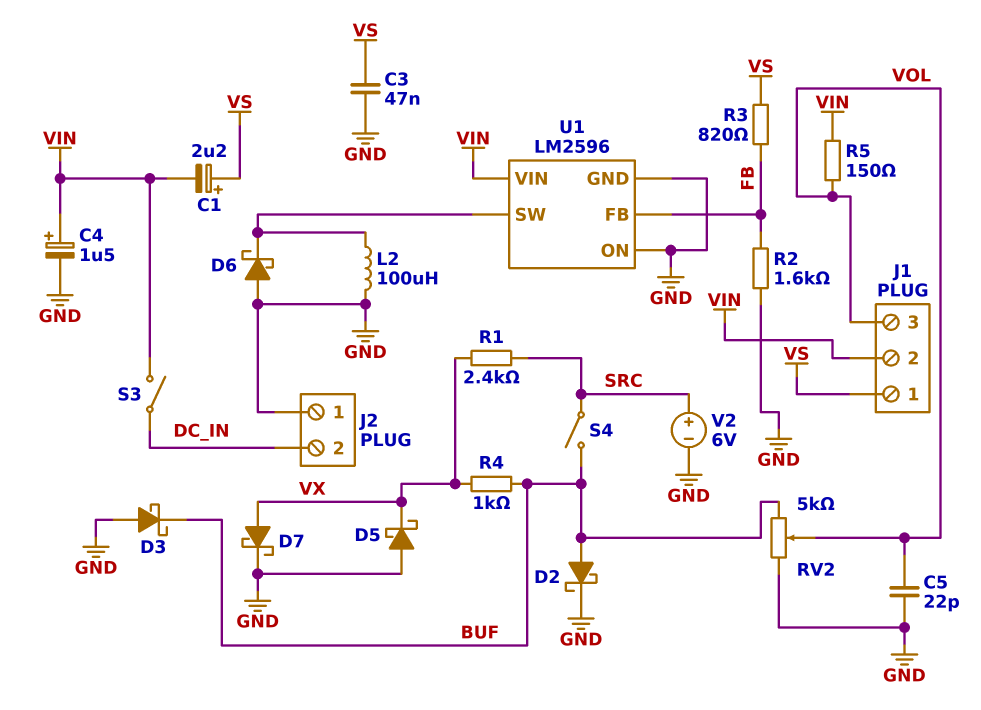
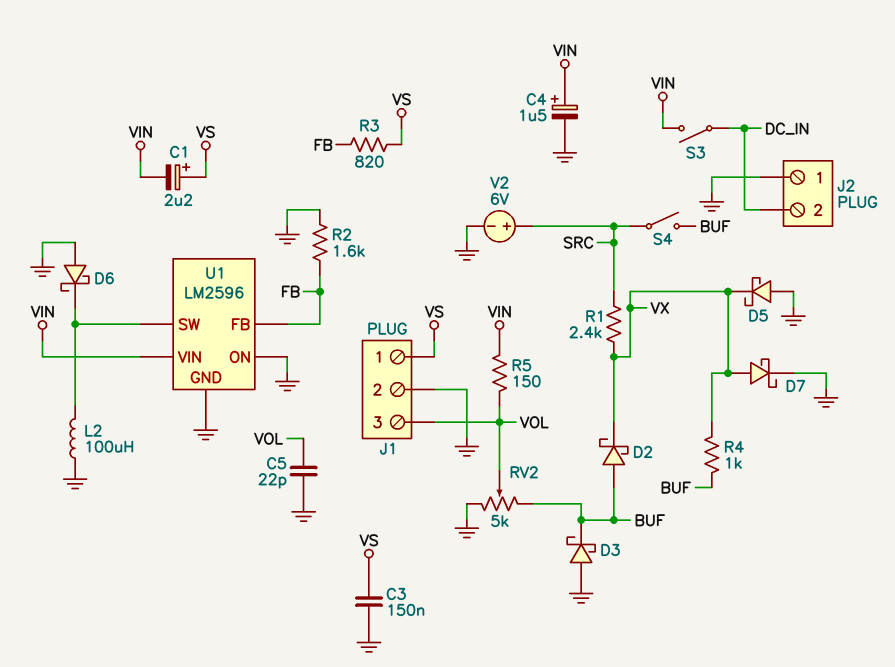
C3: 47nF (GND, VS) -> 150nF (GND, VS)
D2: schottky (A BUF, K GND) -> schottky (A BUF, K VX)
J1 pin 2: VIN -> GND

